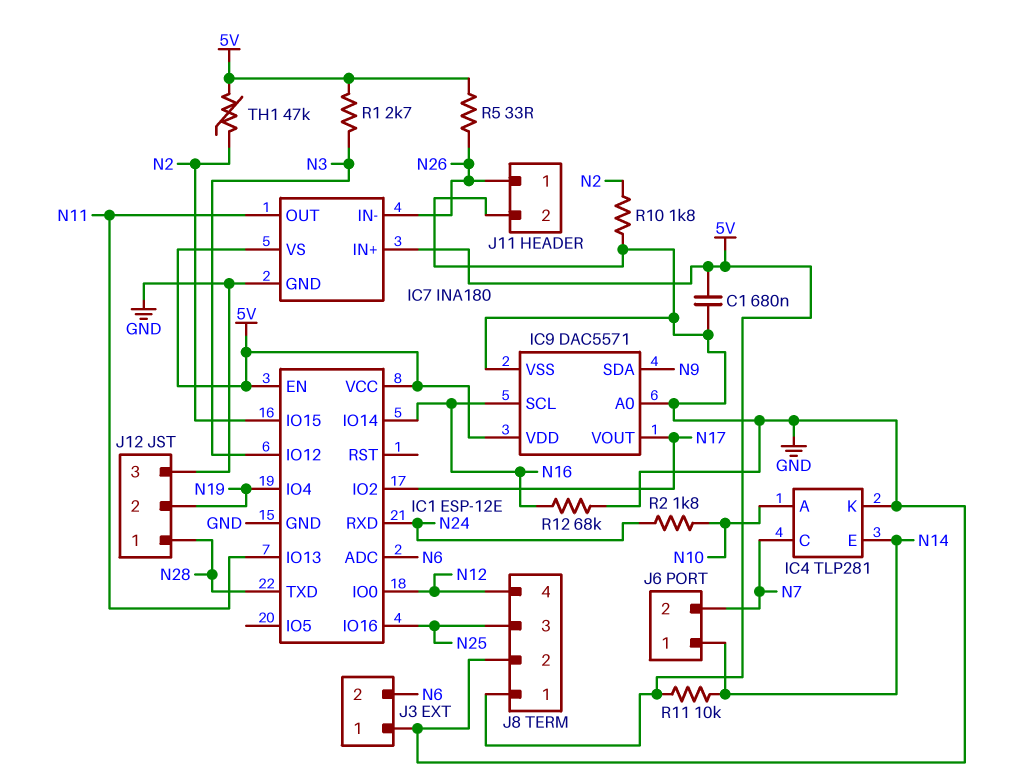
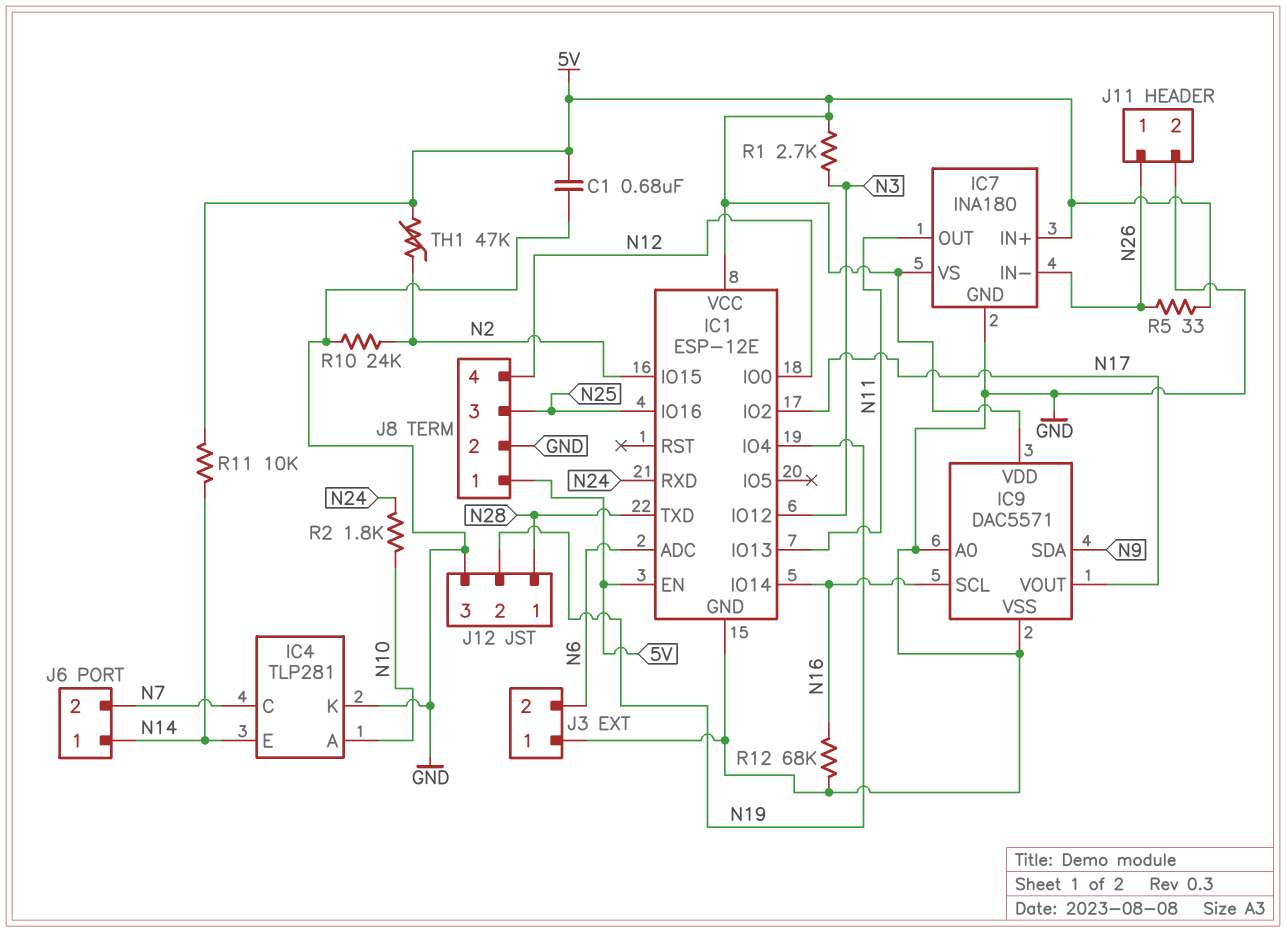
R10: 1.8k (GND, N2) -> 24k (GND, N2)

